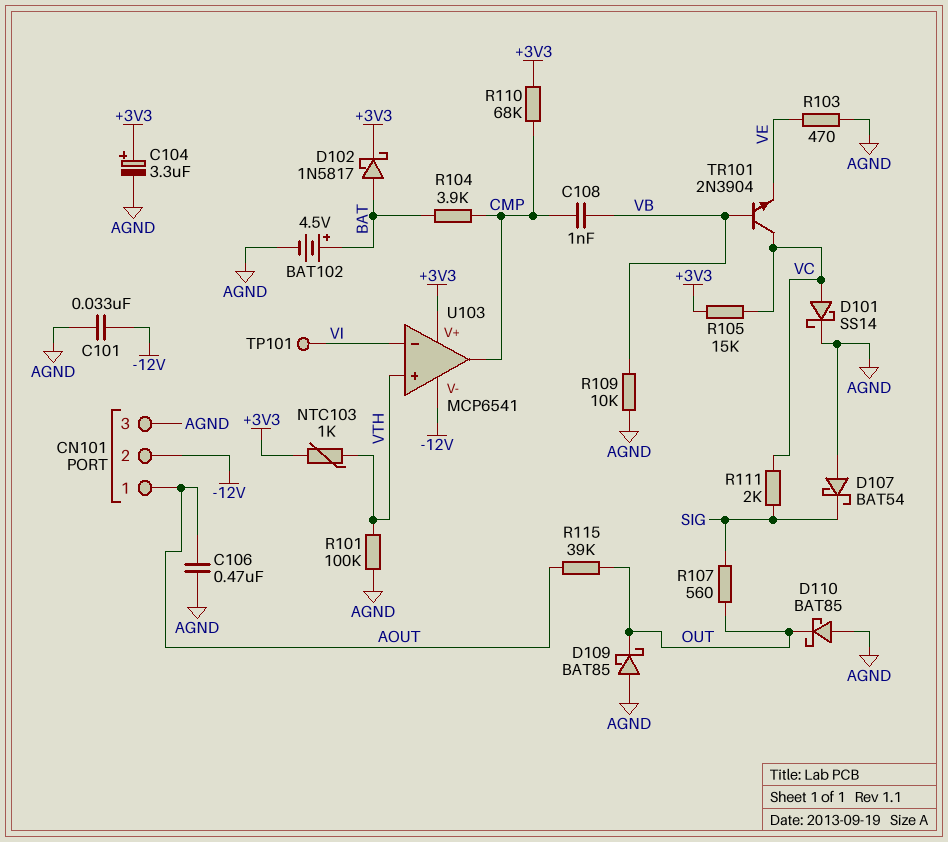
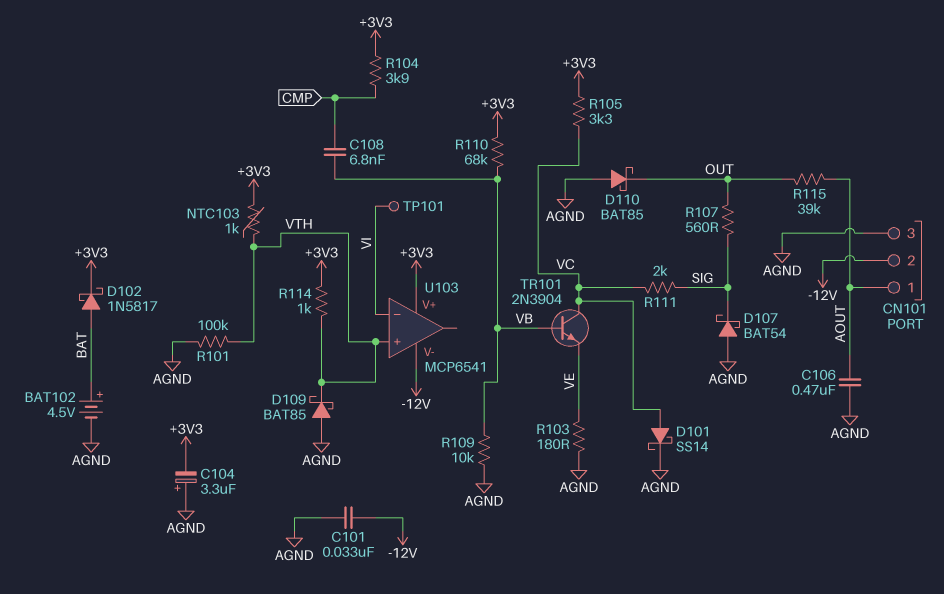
C104: 3.3uF (plus +3V3, minus AGND) -> 3.3uF (plus AGND, minus +3V3)
C108: 1nF (CMP, VB) -> 6.8nF (CMP, VB)
D109: schottky BAT85 (A AGND, K OUT) -> schottky BAT85 (A AGND, K VTH)
R103: 470 (AGND, VE) -> 180 (AGND, VE)
R104: 3.9k (BAT, CMP) -> 3.9k (+3V3, CMP)
R105: 15k (+3V3, VC) -> 3.3k (+3V3, VC)
R110: 68k (+3V3, CMP) -> 68k (+3V3, VB)
R114: none -> 1k (+3V3, VTH)
U103 pin out: CMP -> none

